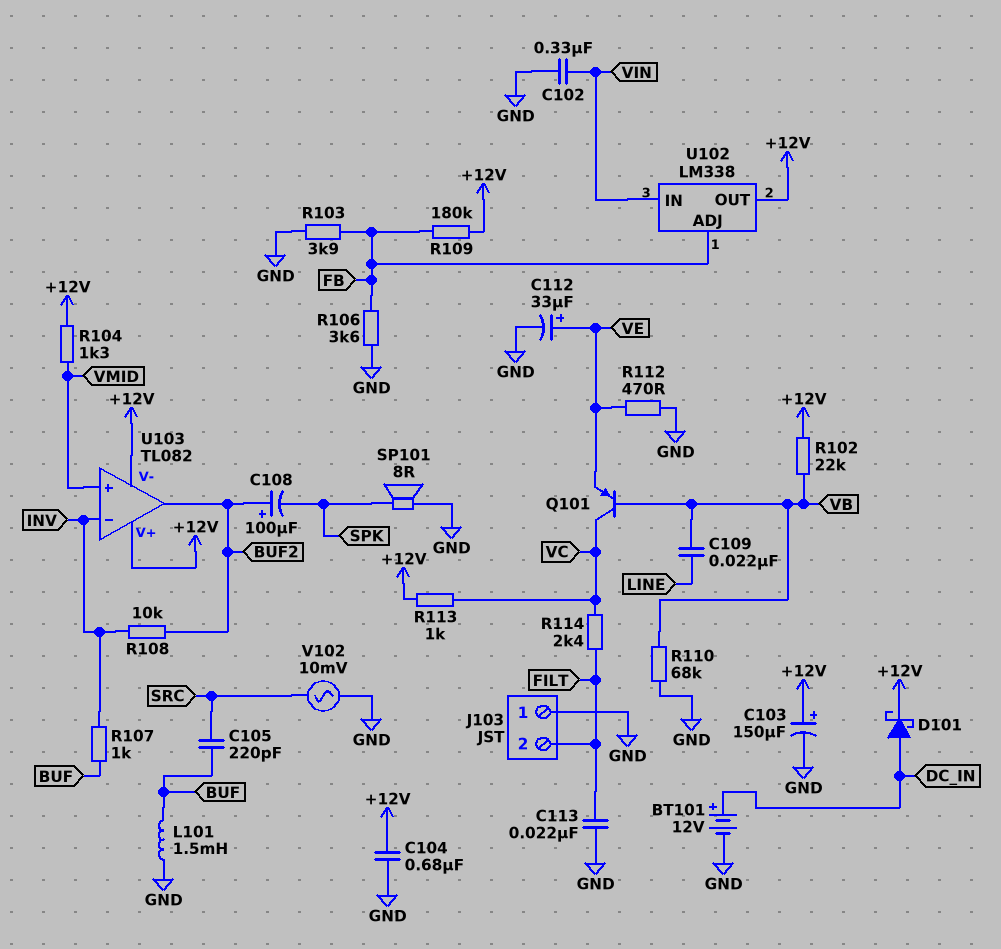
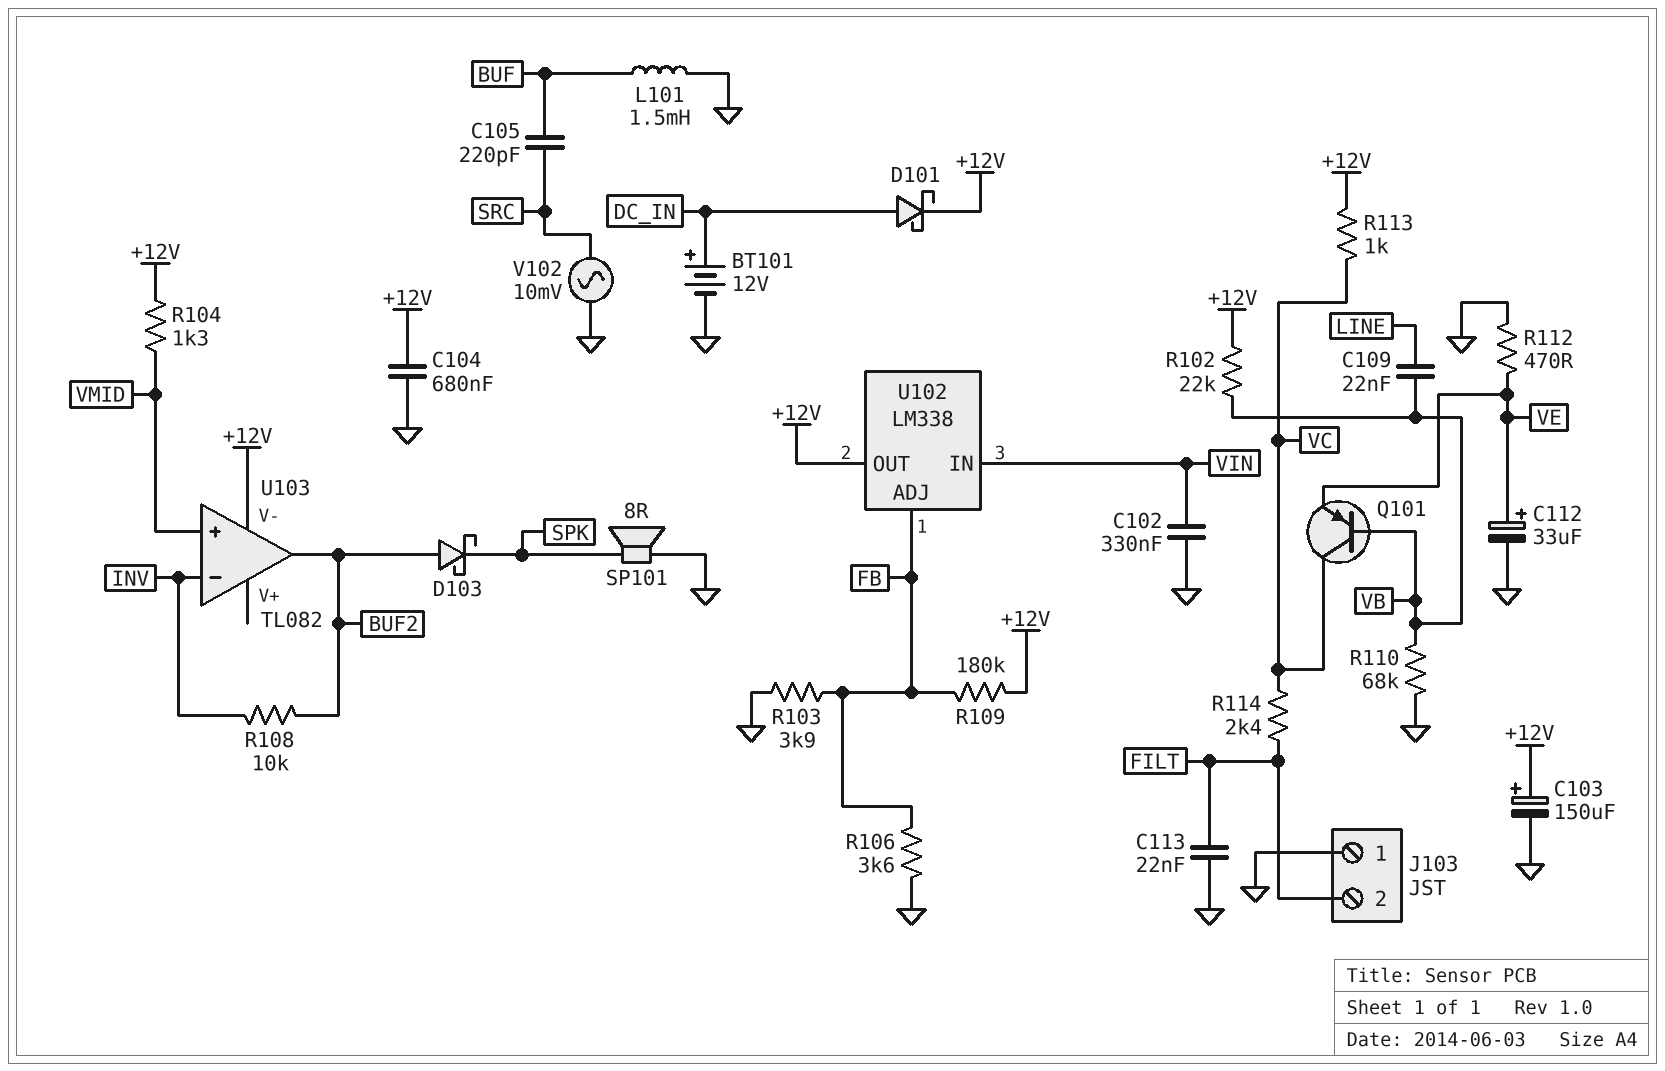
C108: 100uF (plus BUF2, minus SPK) -> none
D103: none -> schottky (A BUF2, K SPK)
R107: 1k (BUF, INV) -> none
U103 pin V+: +12V -> none

